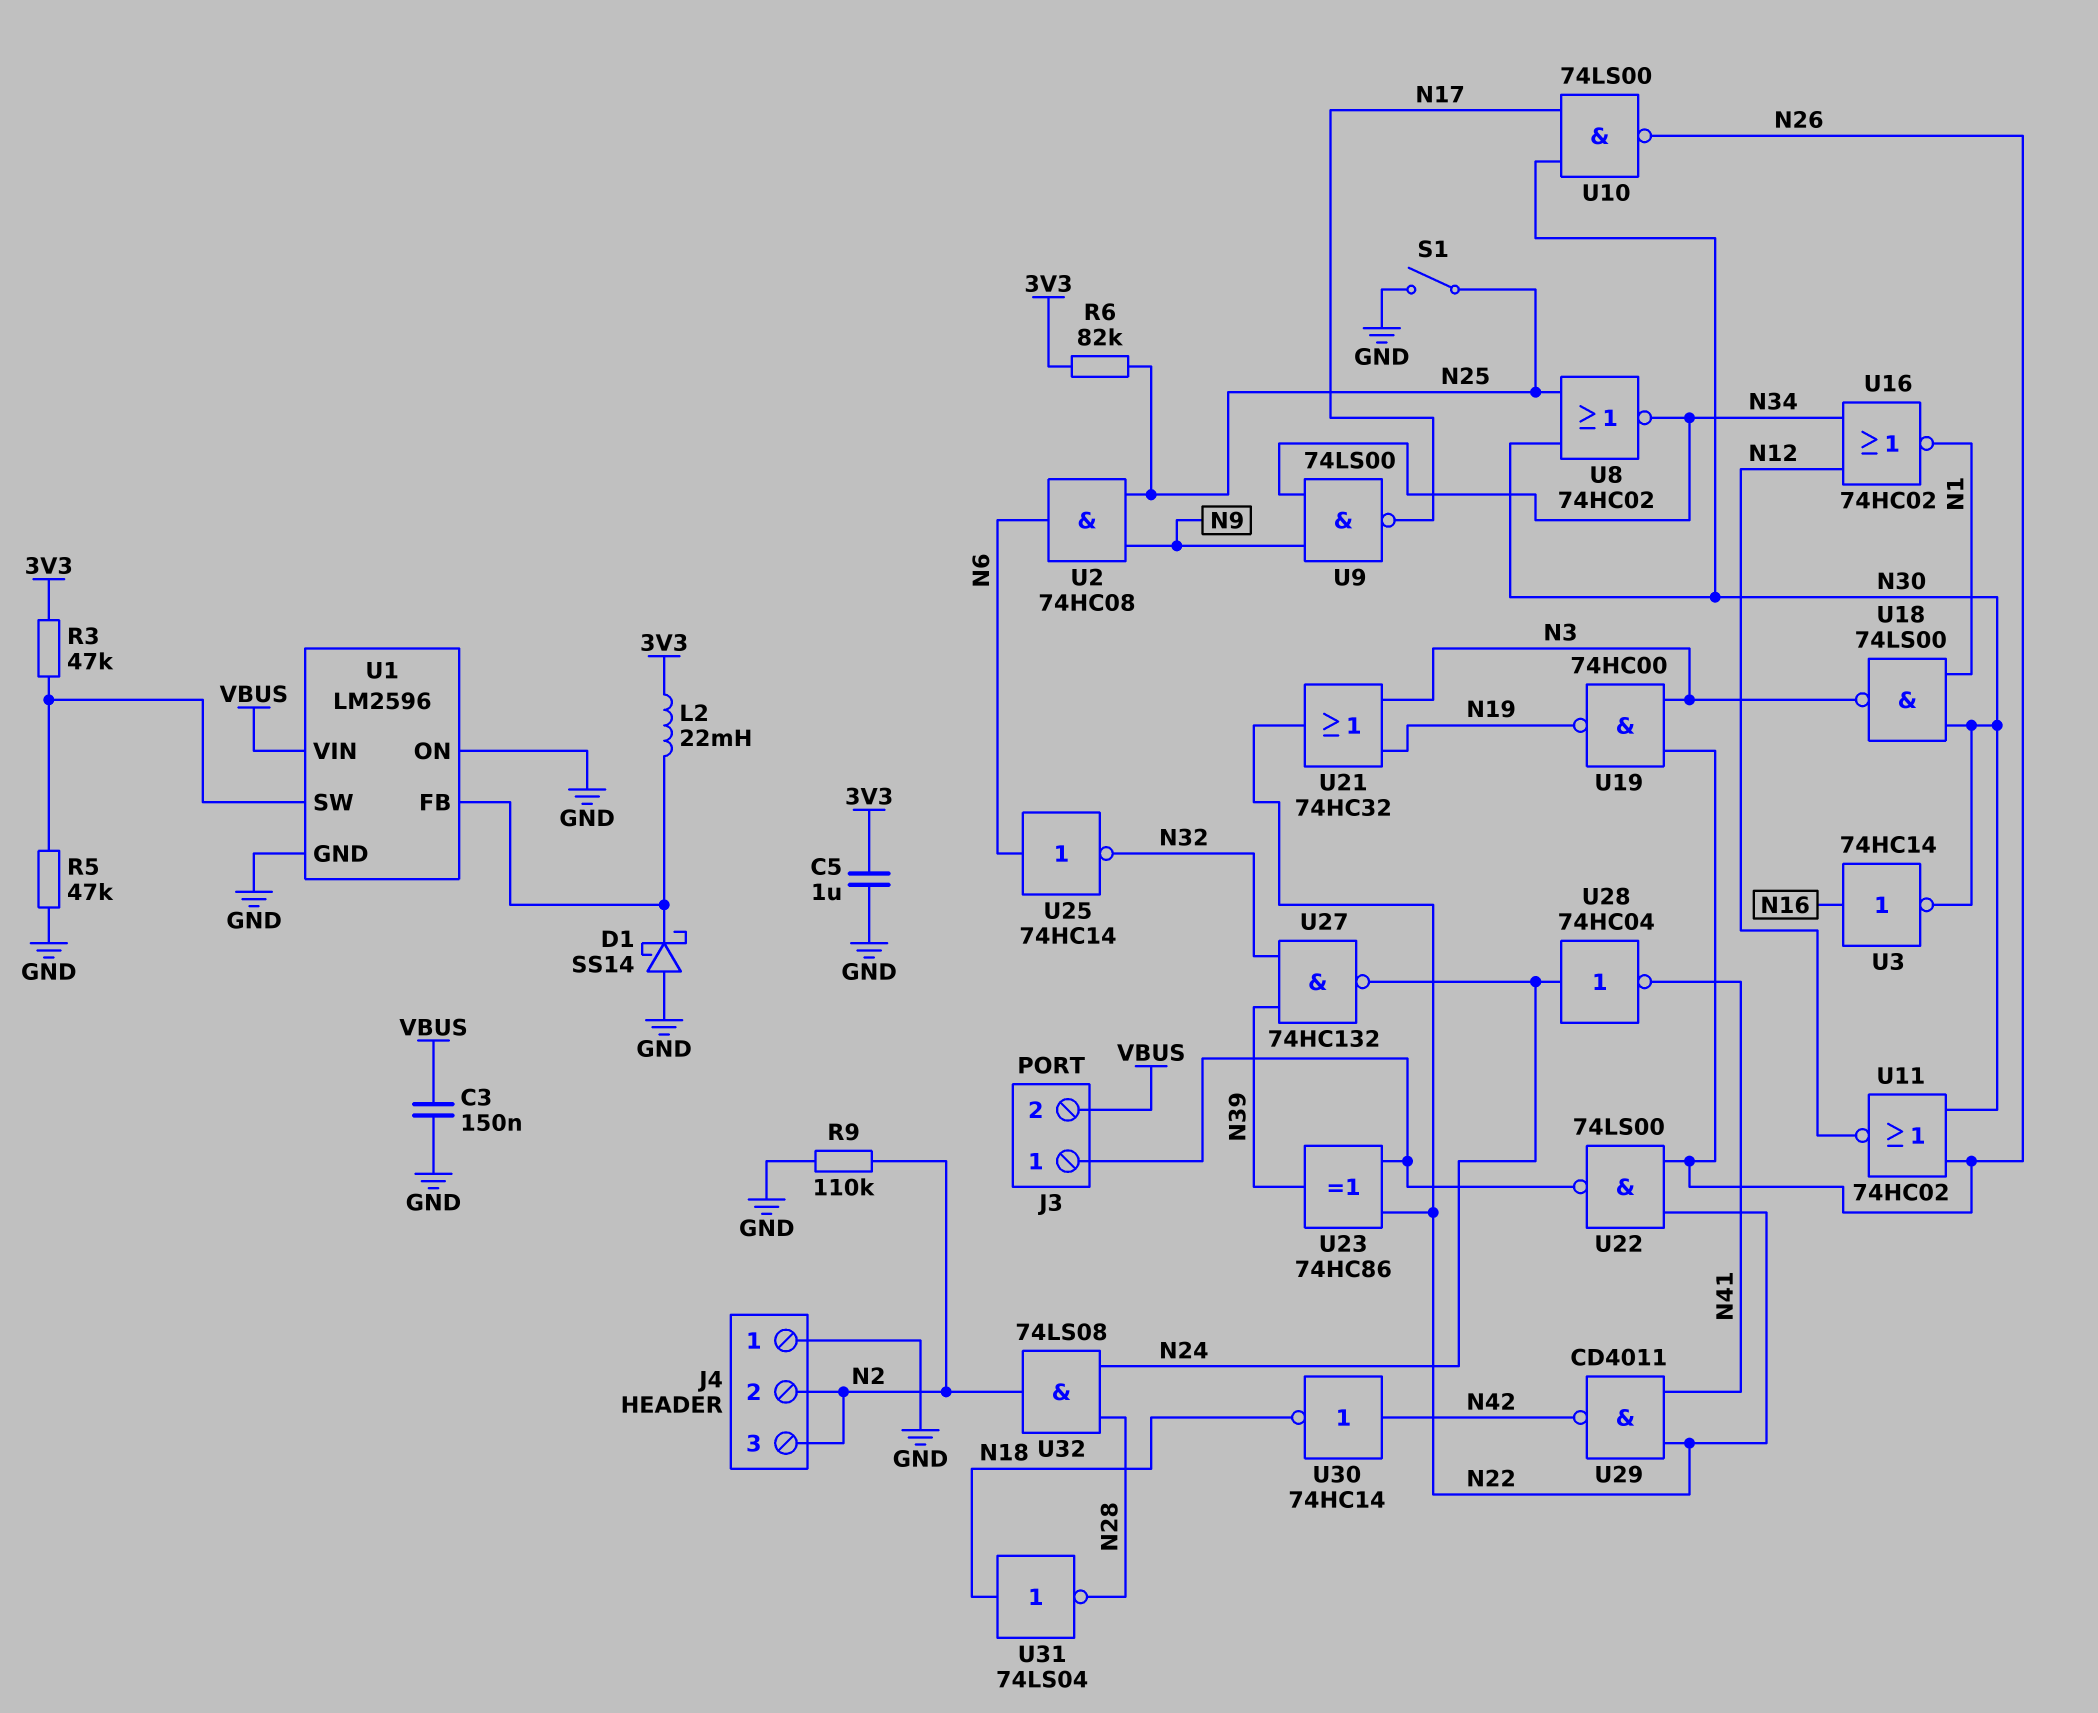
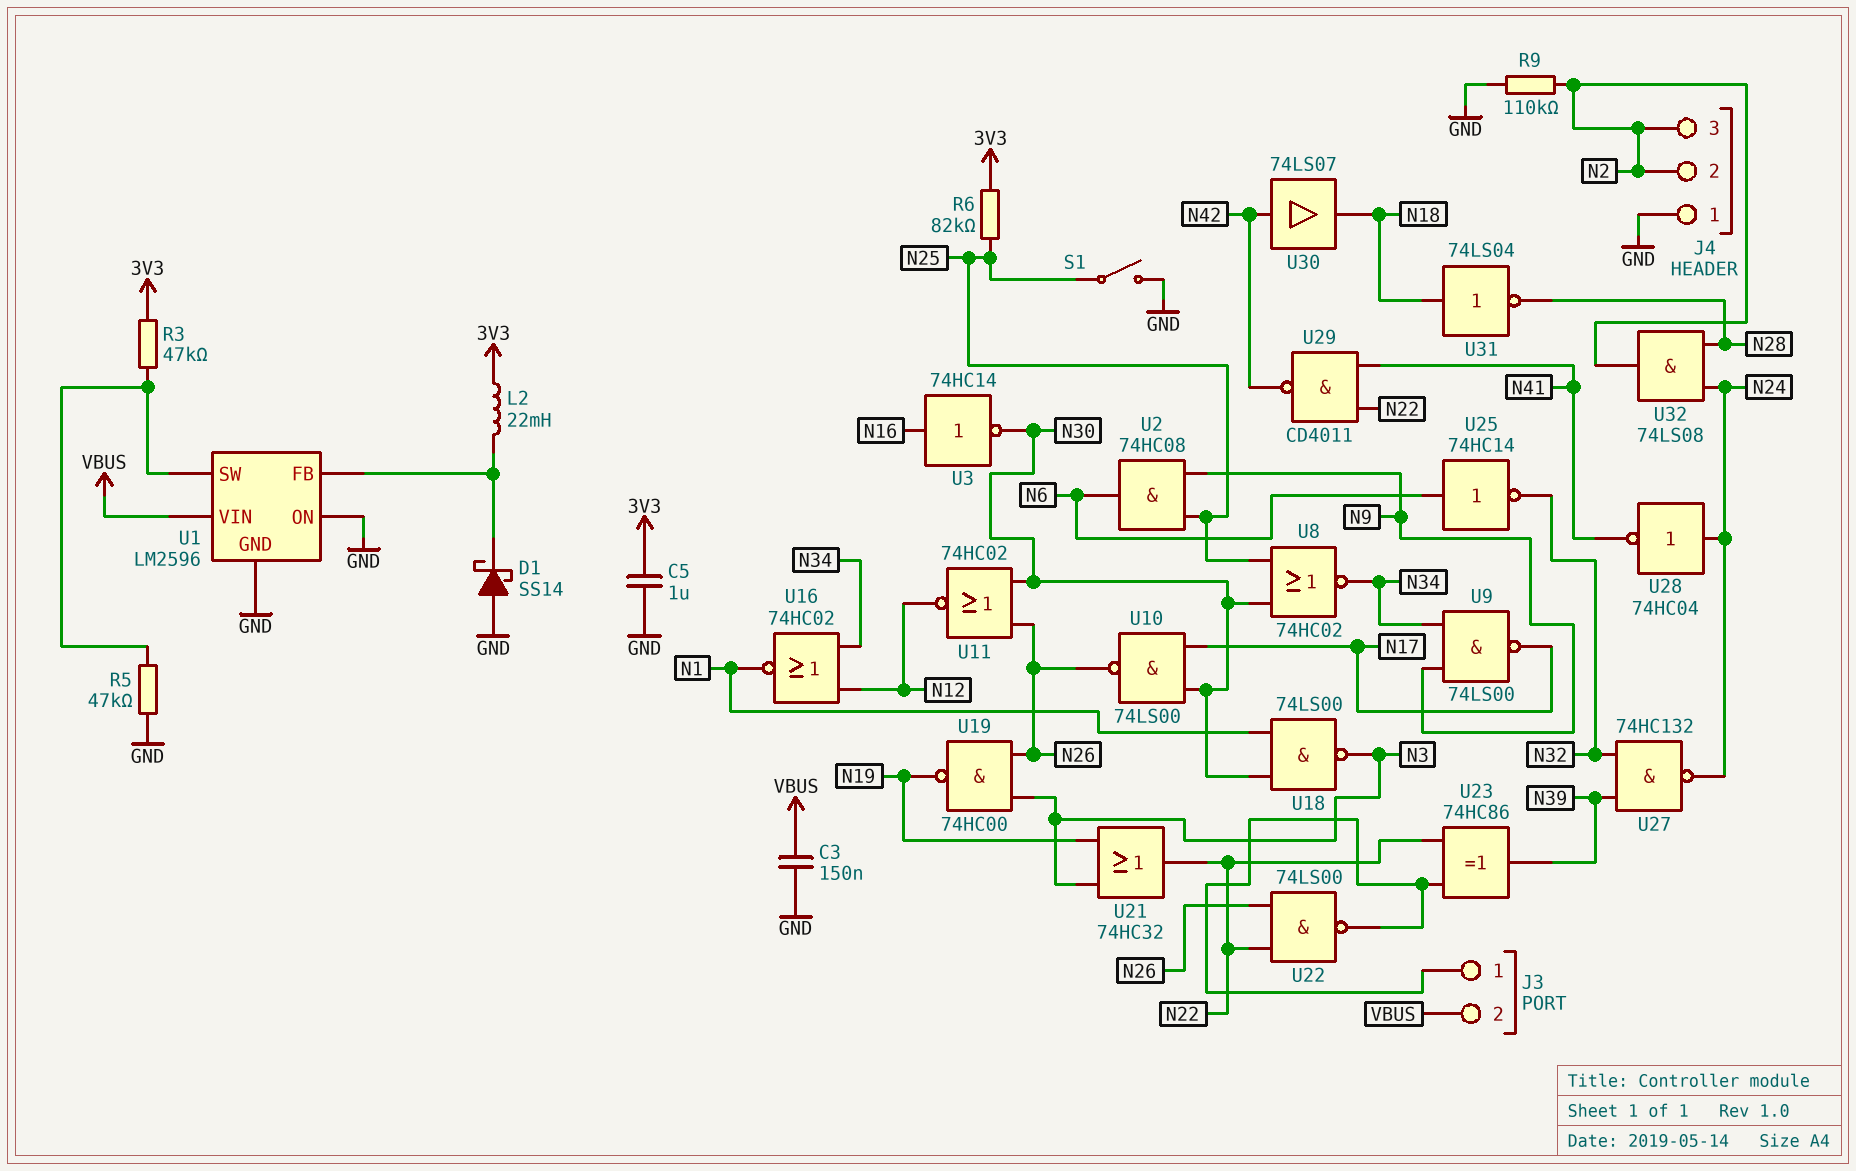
U30: NOT 74HC14 (in N42, out N18) -> buffer 74LS07 (in N42, out N18)

